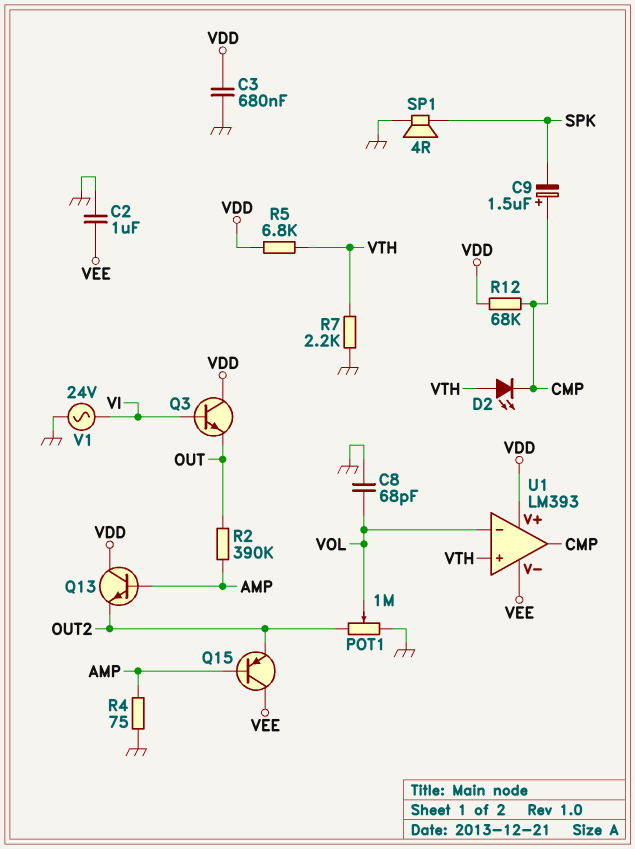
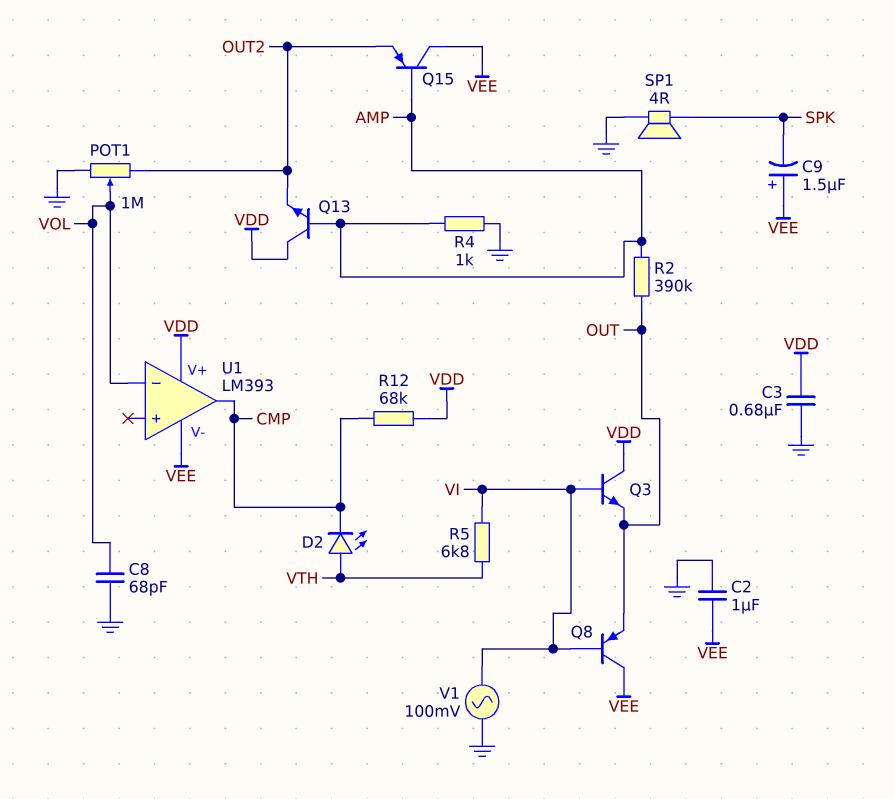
C9: 1.5uF (plus CMP, minus SPK) -> 1.5uF (plus VEE, minus SPK)
Q8: none -> PNP (B VI, C VEE, E OUT)
R4: 75 (AMP, GND) -> 1k (AMP, GND)
R5: 6.8k (VDD, VTH) -> 6.8k (VI, VTH)
R7: 2.2k (GND, VTH) -> none
U1 pin in+: VTH -> none
V1: AC 24V (GND, VI) -> AC 100mV (GND, VI)

